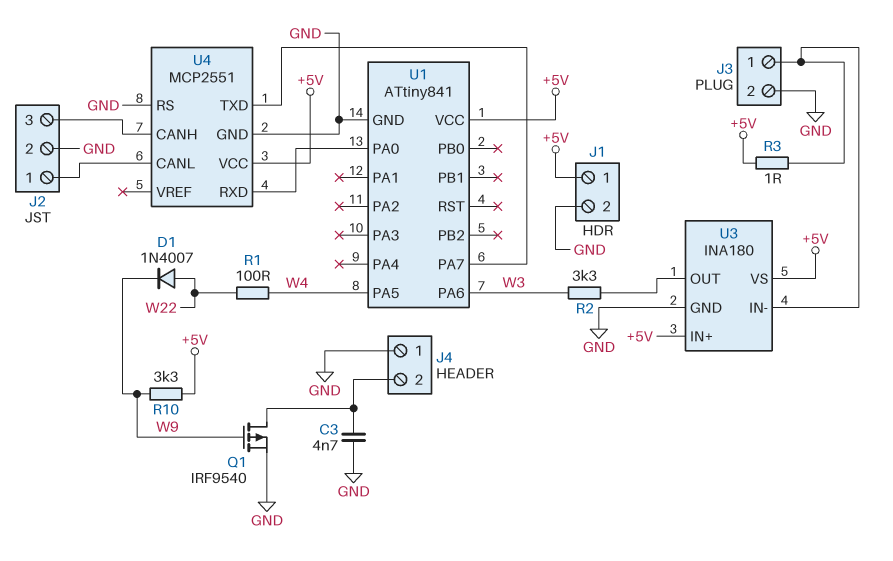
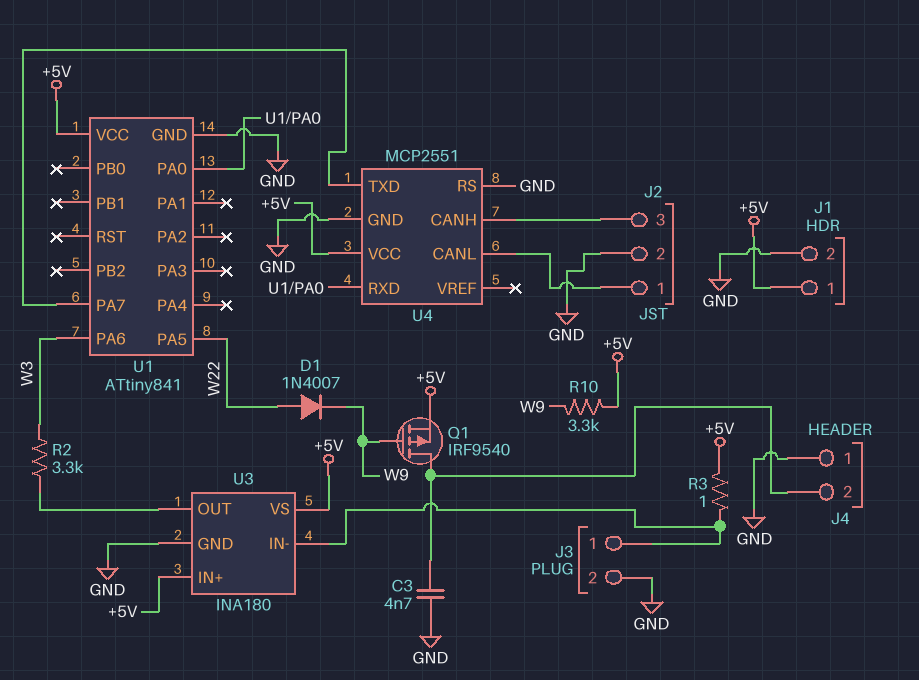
Q1: PMOS IRF9540 (G W9, D J4/2, S GND) -> PMOS IRF9540 (G W9, D J4/2, S +5V)
R1: 100 (W4, W22) -> none
U1 pin PA5: W4 -> W22

